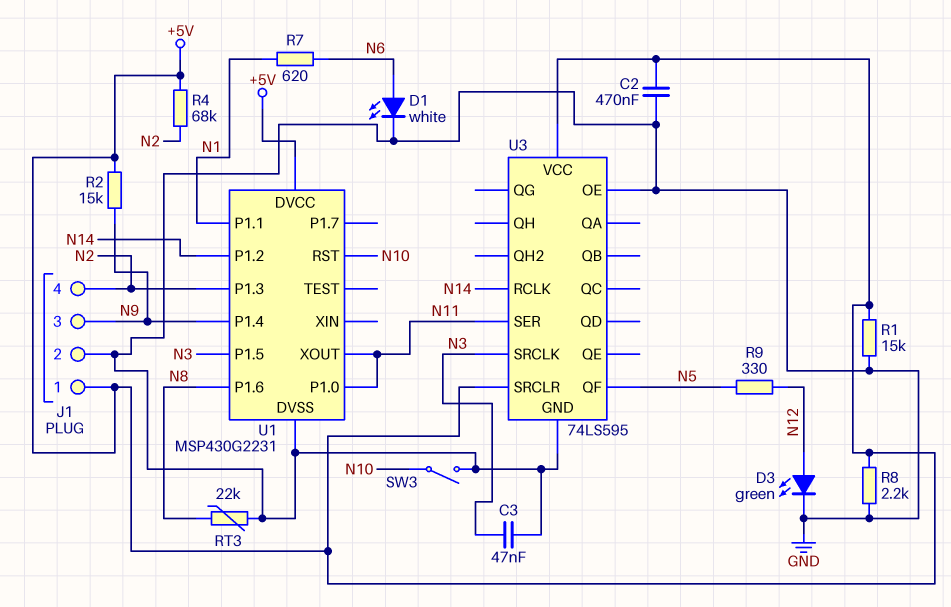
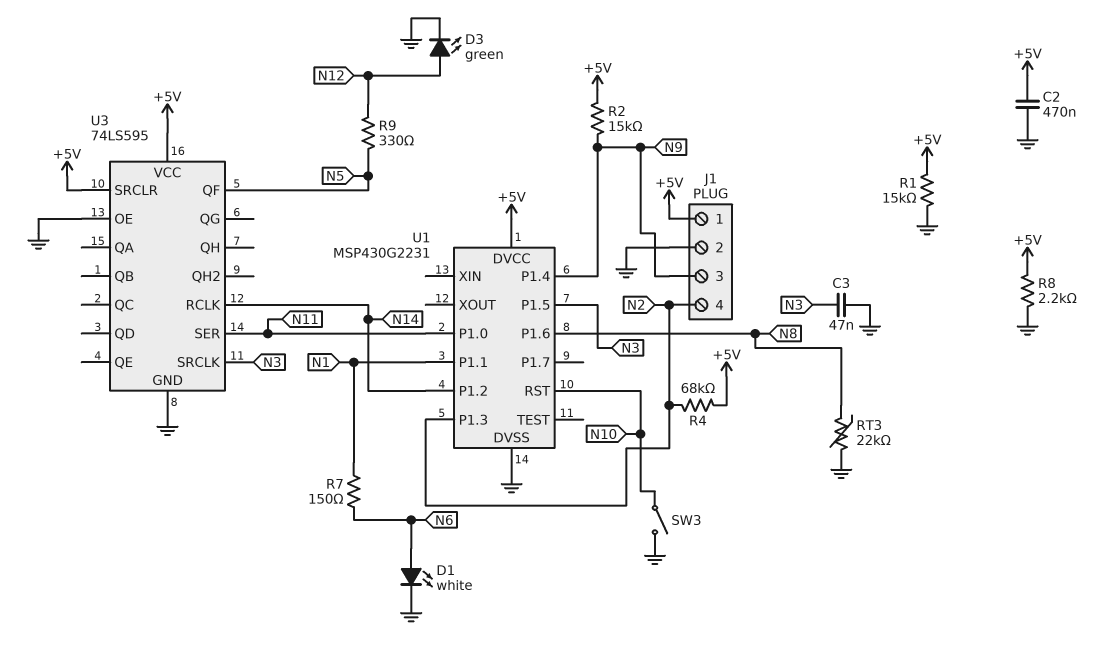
R7: 620 (N1, N6) -> 150 (N1, N6)
U1 pin XOUT: N11 -> none

